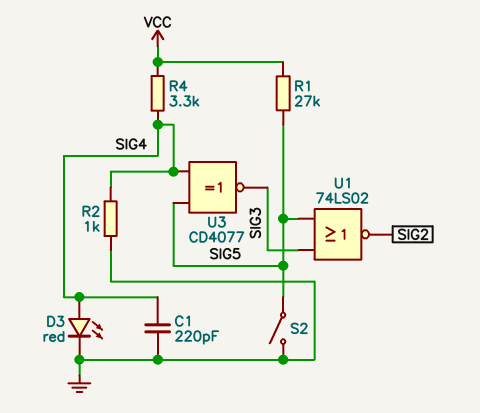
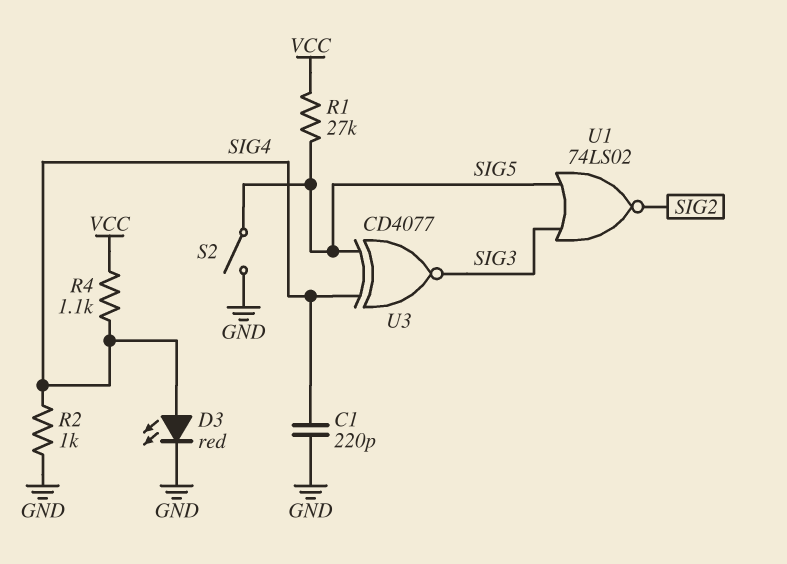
R4: 3.3k (SIG4, VCC) -> 1.1k (SIG4, VCC)

